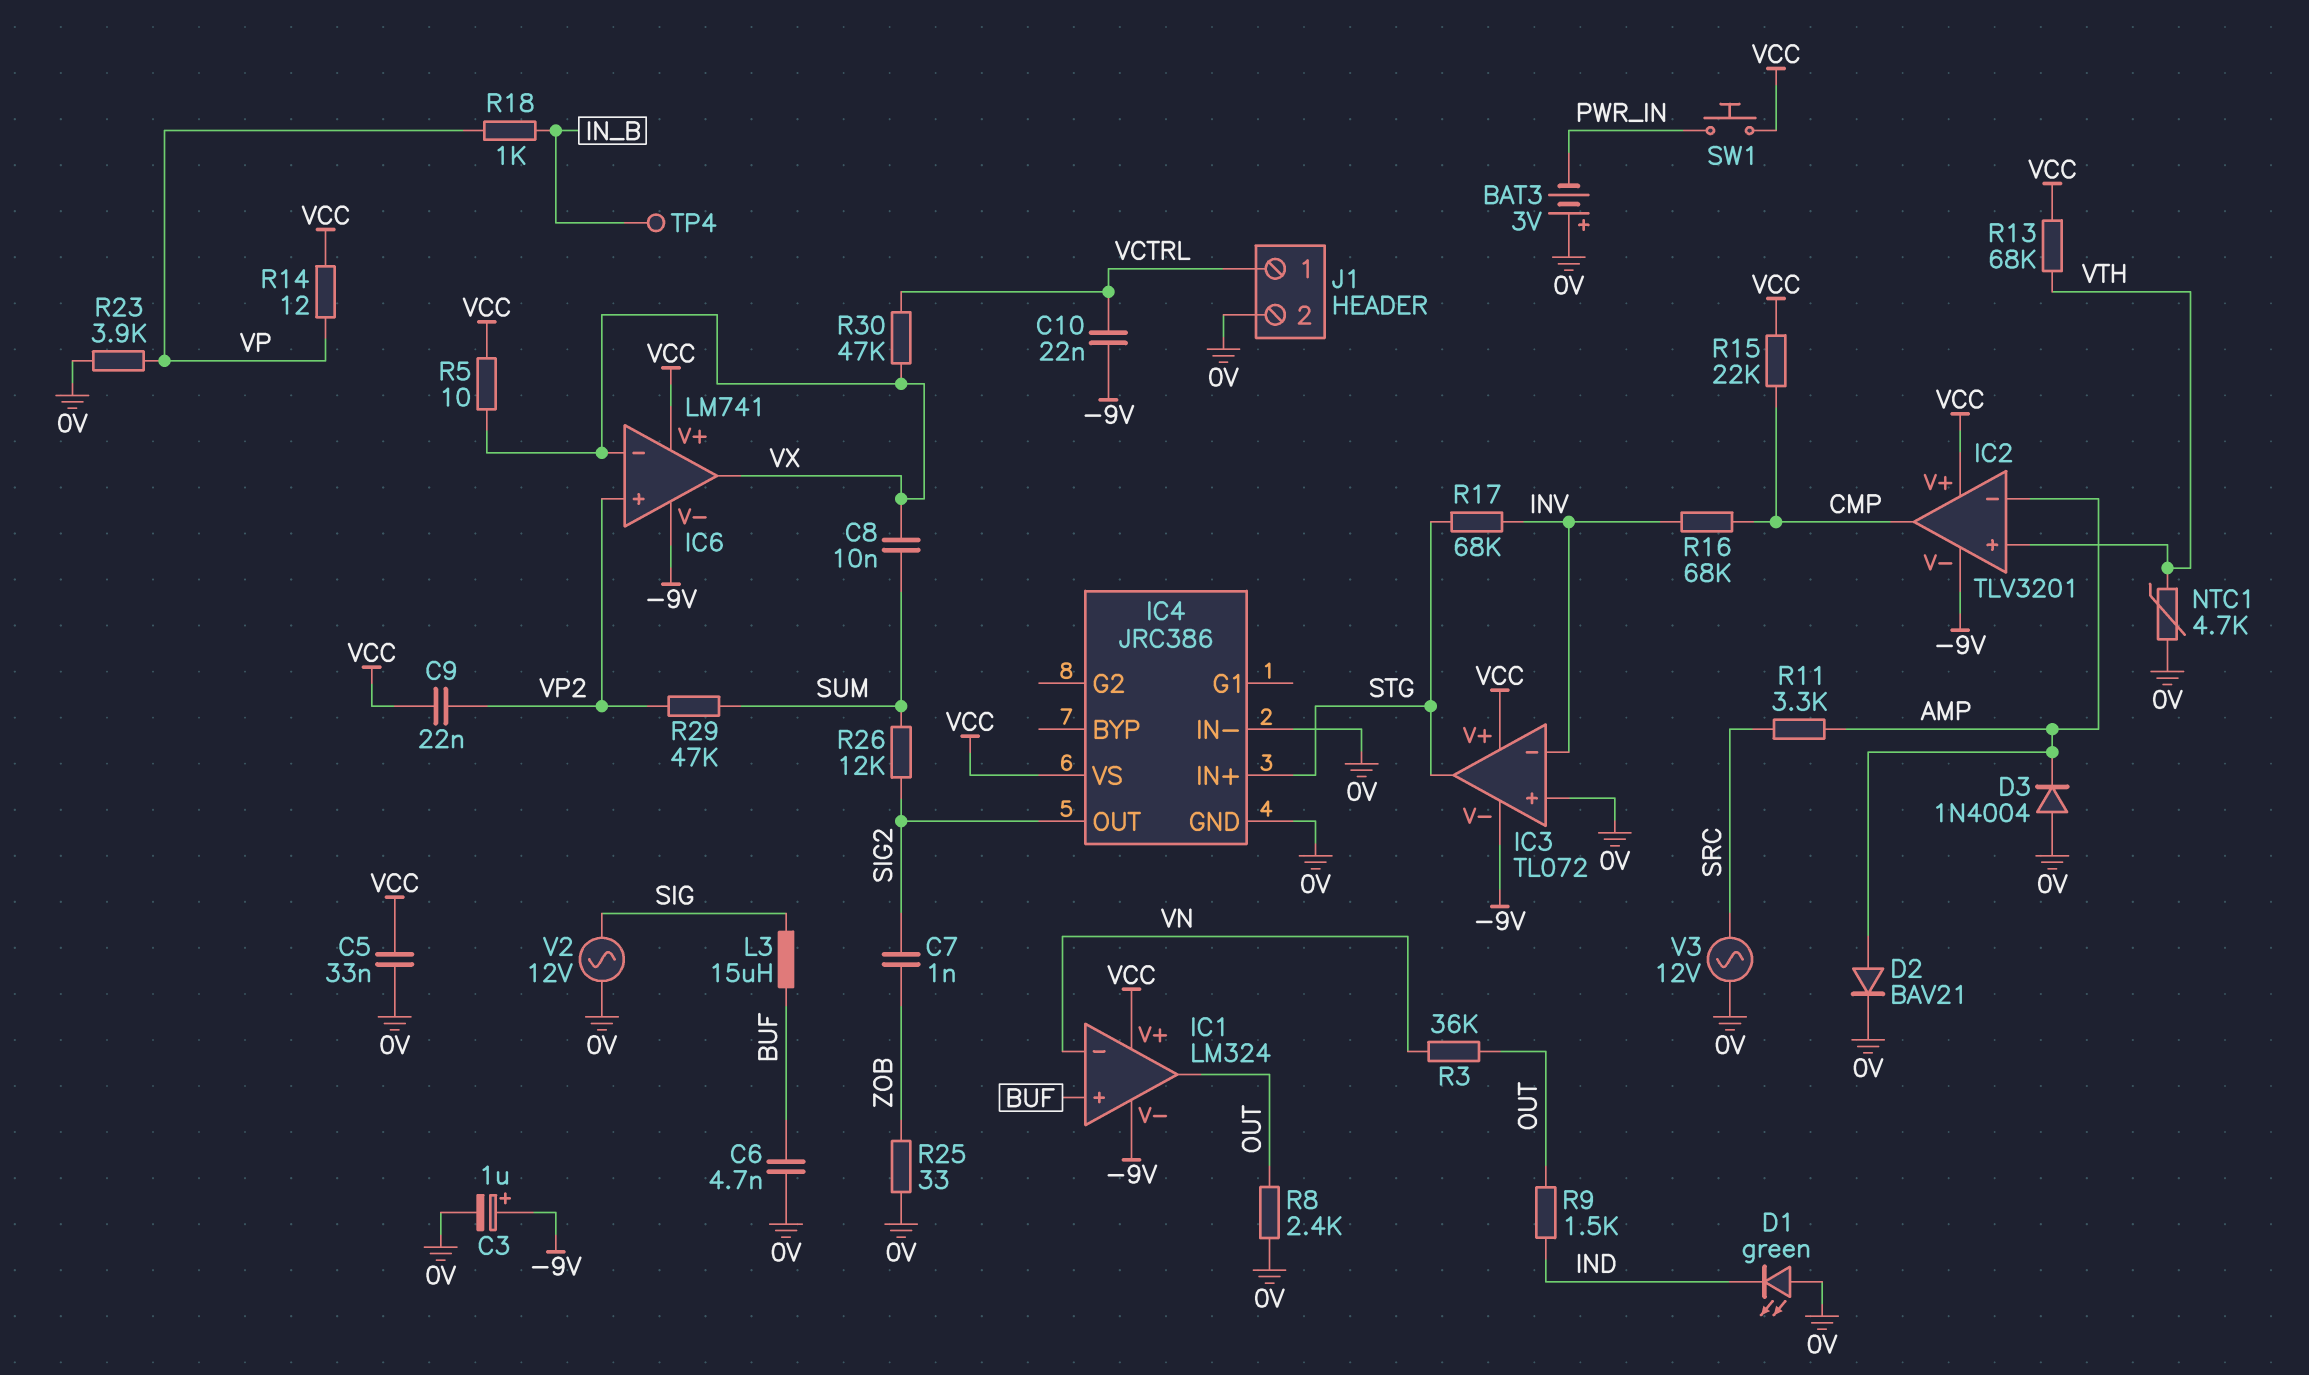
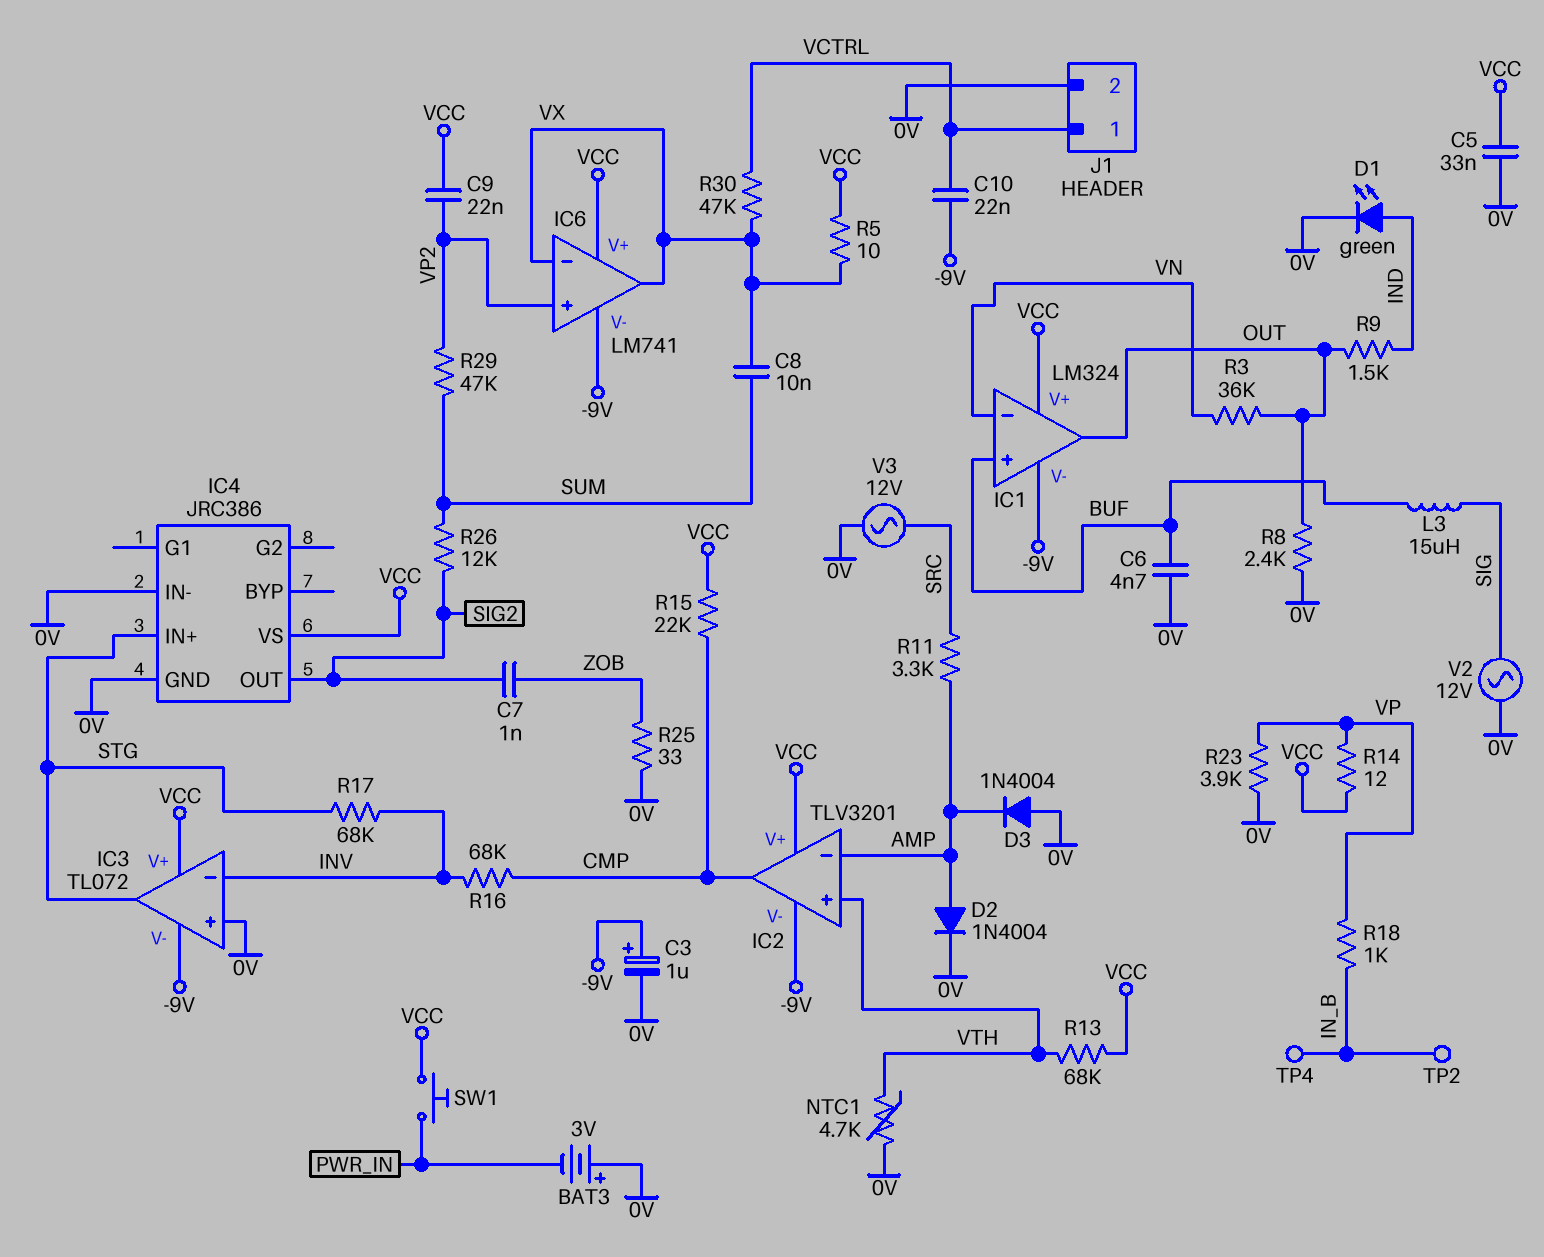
D1: LED green (A 0V, K IND) -> LED green (A IND, K 0V)
D2: diode BAV21 (A AMP, K 0V) -> diode 1N4004 (A AMP, K 0V)
TP2: none -> test point (IN_B)

